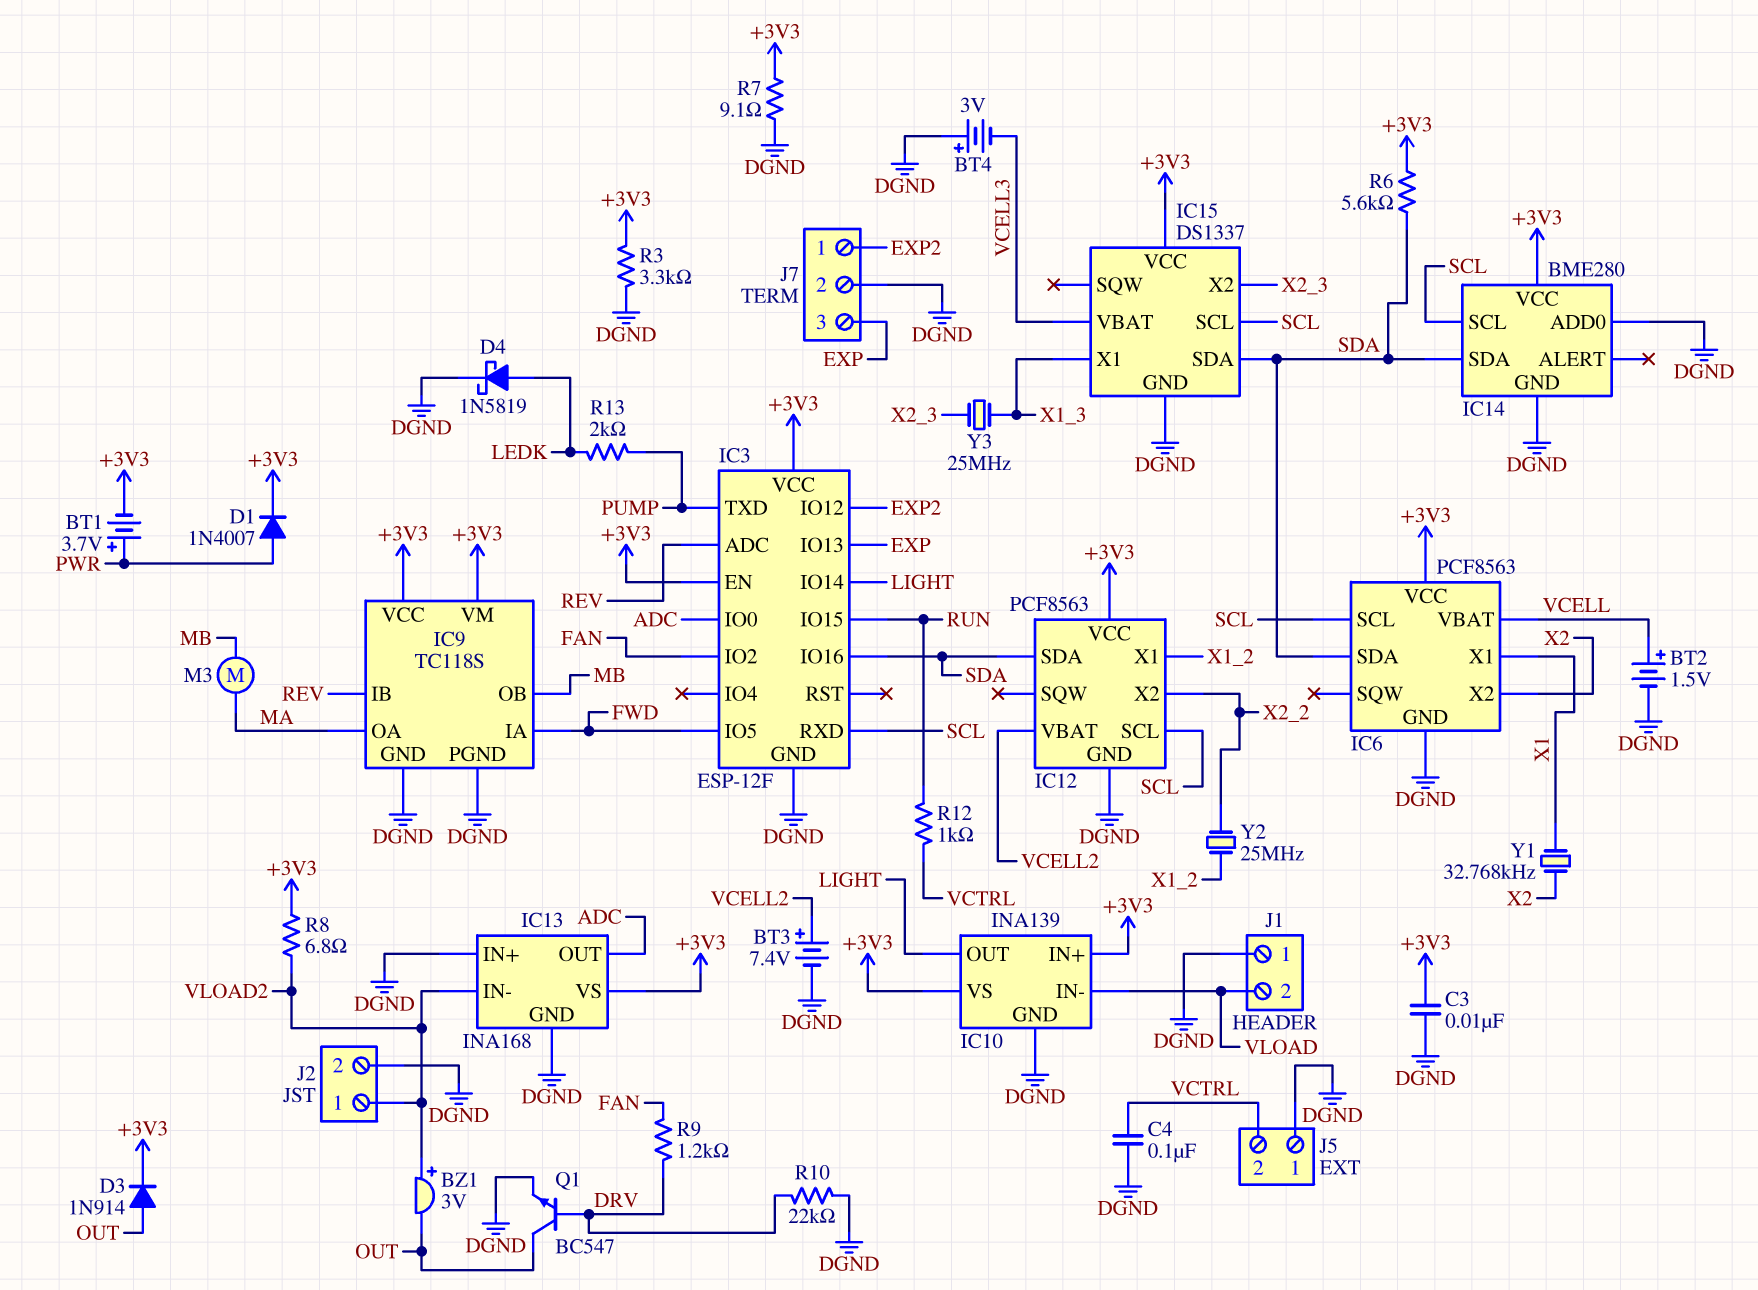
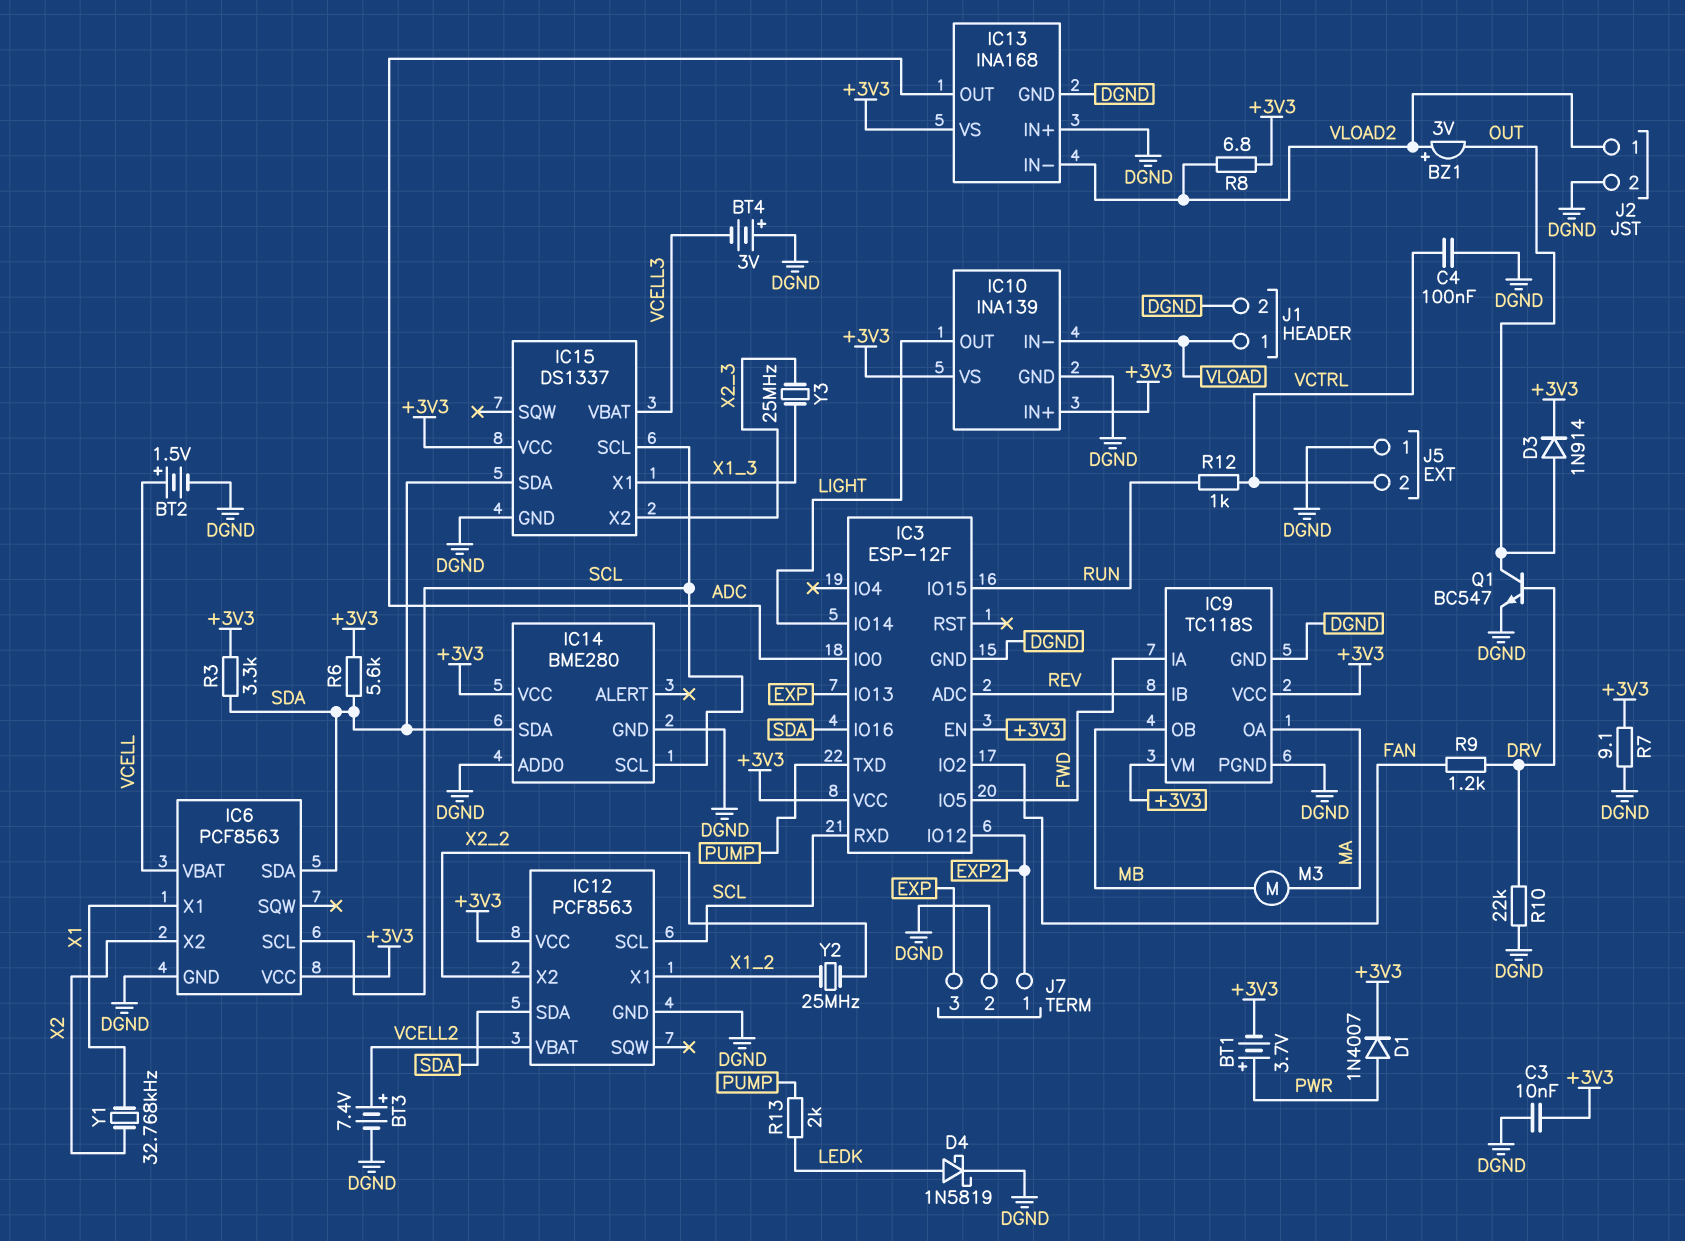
J1 pin 1: DGND -> VLOAD
J1 pin 2: VLOAD -> DGND
R3: 3.3k (+3V3, DGND) -> 3.3k (+3V3, SDA)

